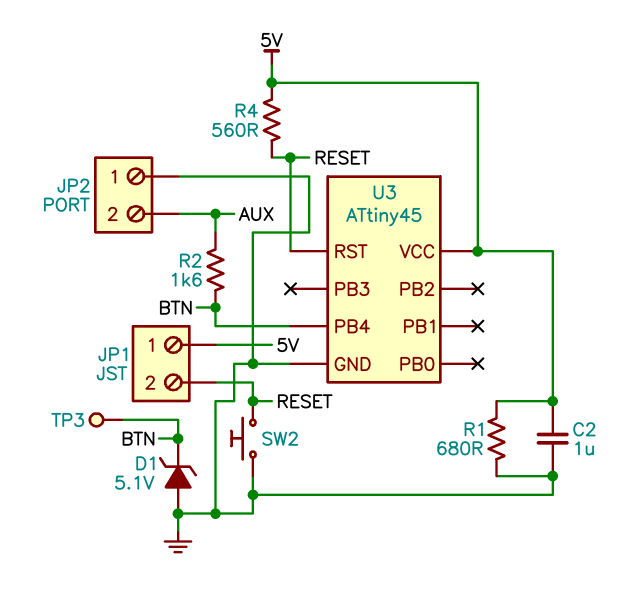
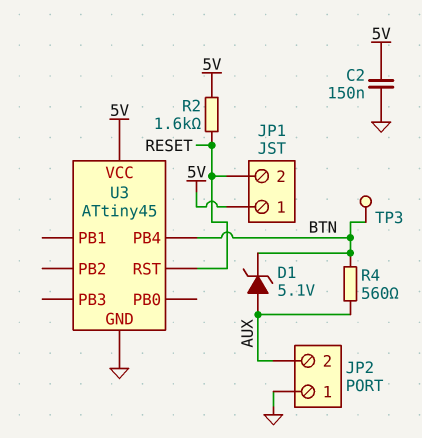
C2: 1uF (5V, GND) -> 150nF (5V, GND)
D1: zener 5.1V (A GND, K BTN) -> zener 5.1V (A AUX, K BTN)
R1: 680 (5V, GND) -> none
R2: 1.6k (AUX, BTN) -> 1.6k (5V, RESET)
R4: 560 (5V, RESET) -> 560 (AUX, BTN)
SW2: button (GND, RESET) -> none

